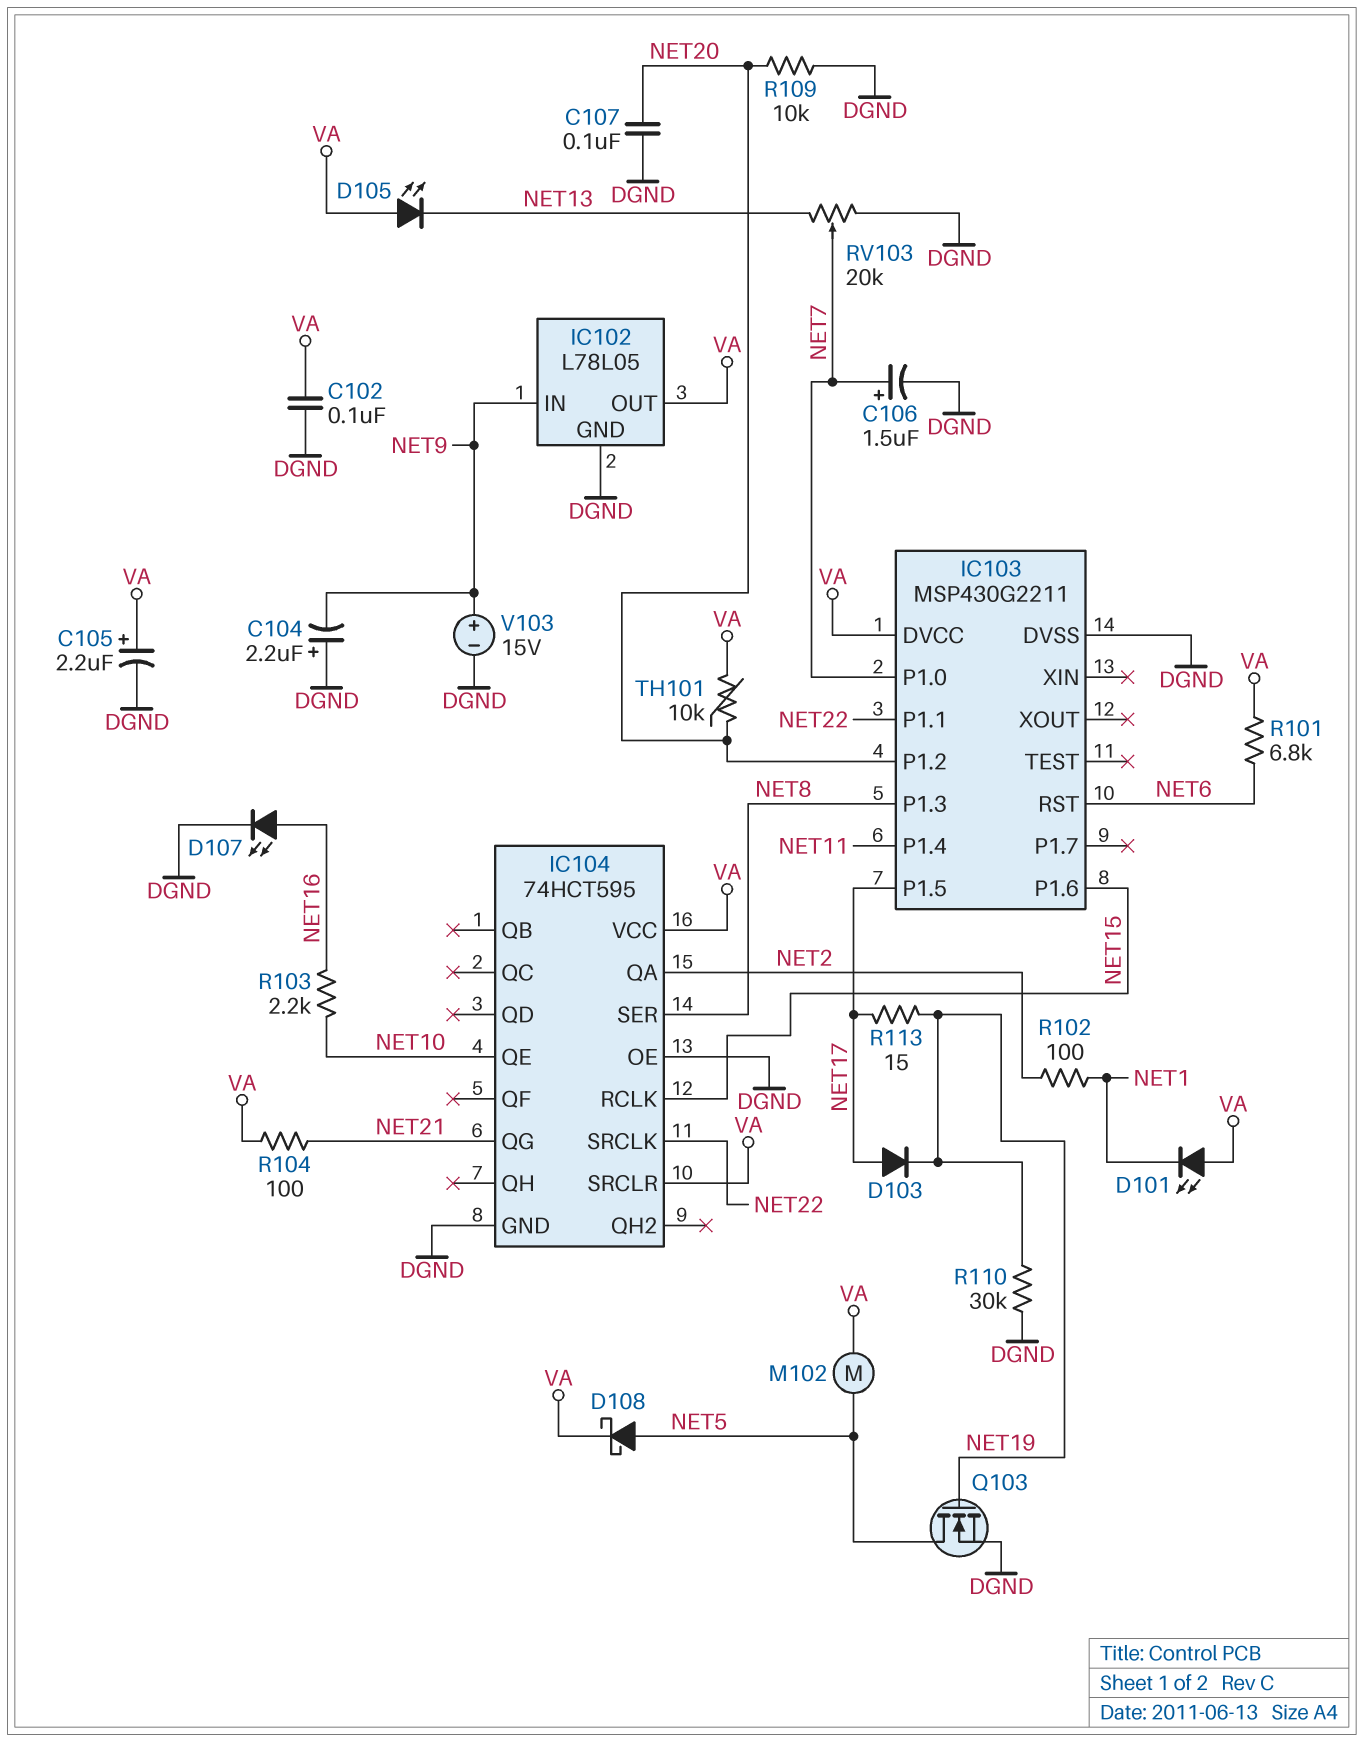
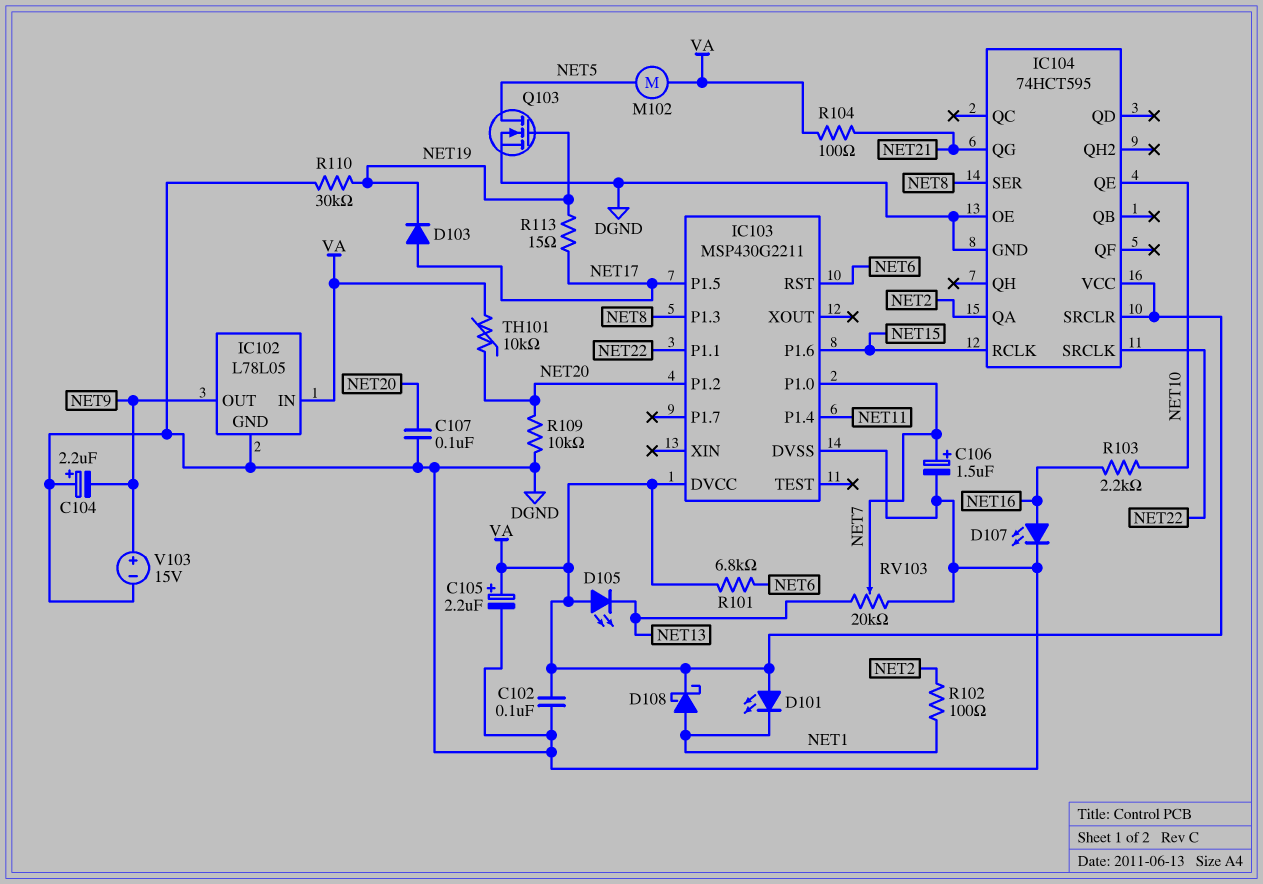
D108: schottky (A NET5, K VA) -> schottky (A NET1, K VA)
IC102 pin IN: NET9 -> VA
IC102 pin OUT: VA -> NET9

